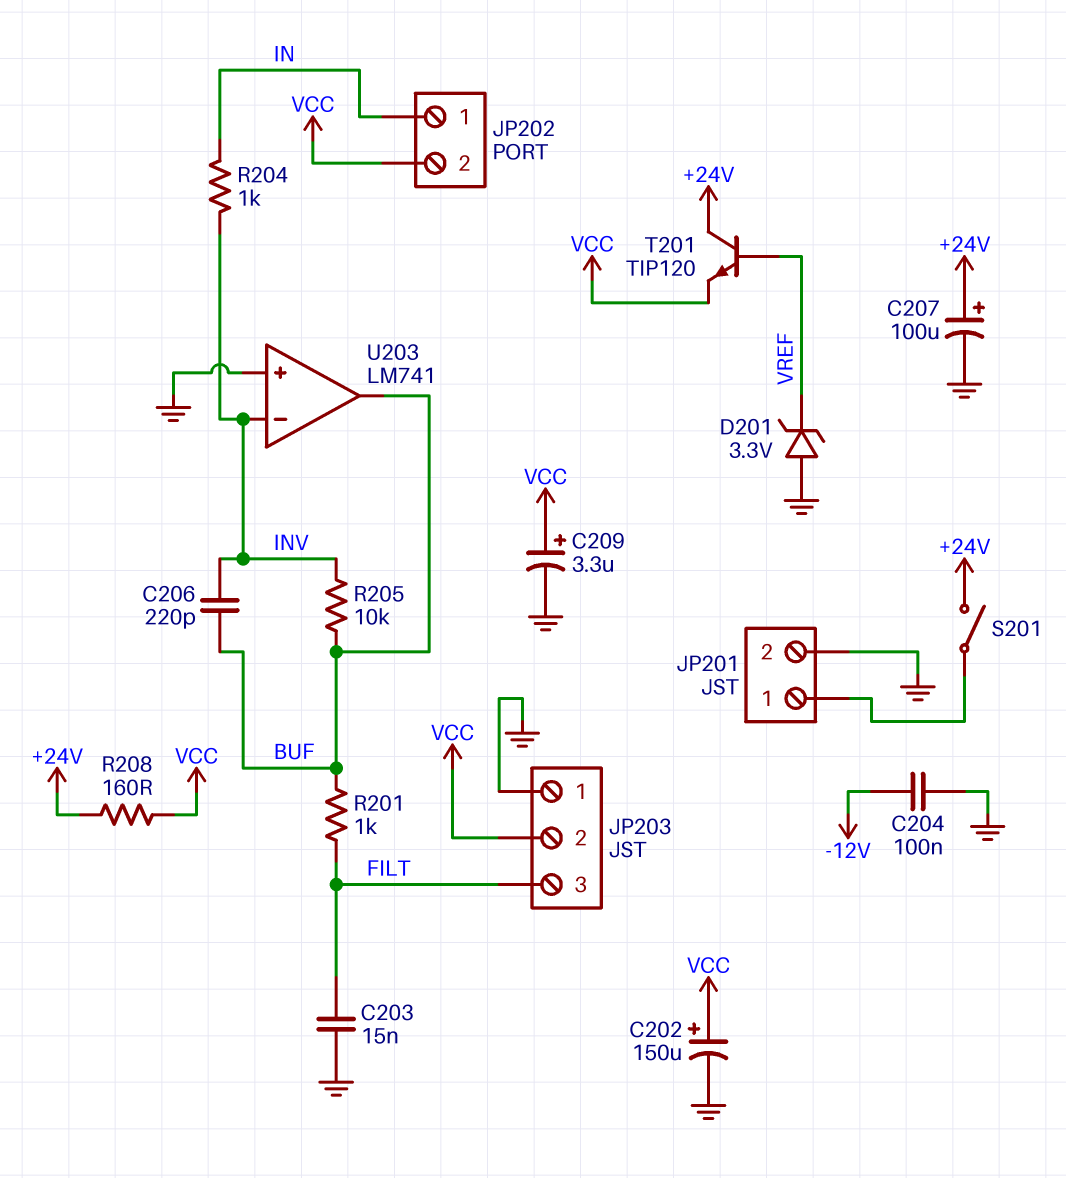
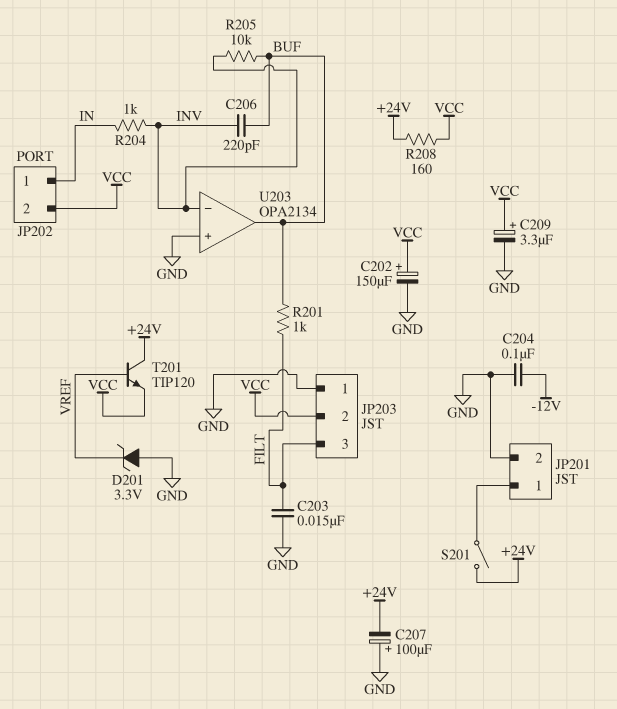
C207: 100uF (plus +24V, minus GND) -> 100uF (plus GND, minus +24V)
U203: LM741 -> OPA2134

